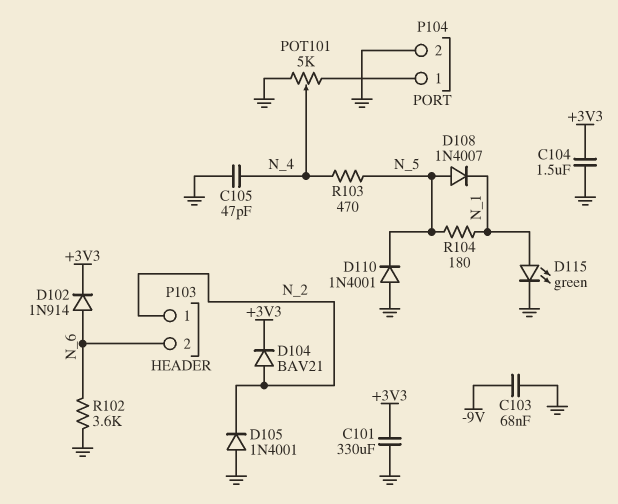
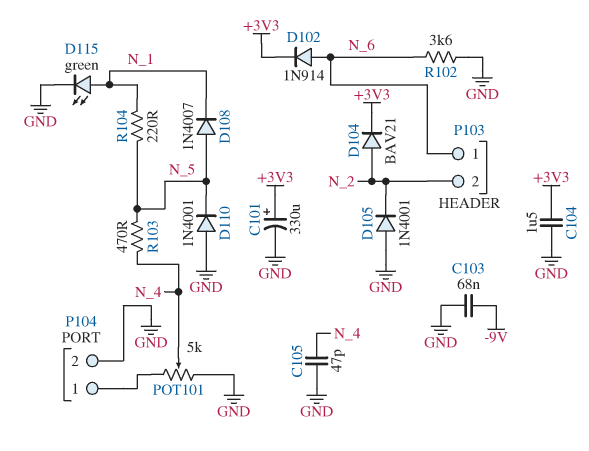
C101: 330uF (+3V3, GND) -> 330uF (plus +3V3, minus GND)
P103 pin 1: N_2 -> N_6
P103 pin 2: N_6 -> N_2
R104: 180 (N_1, N_5) -> 220 (N_1, N_5)

